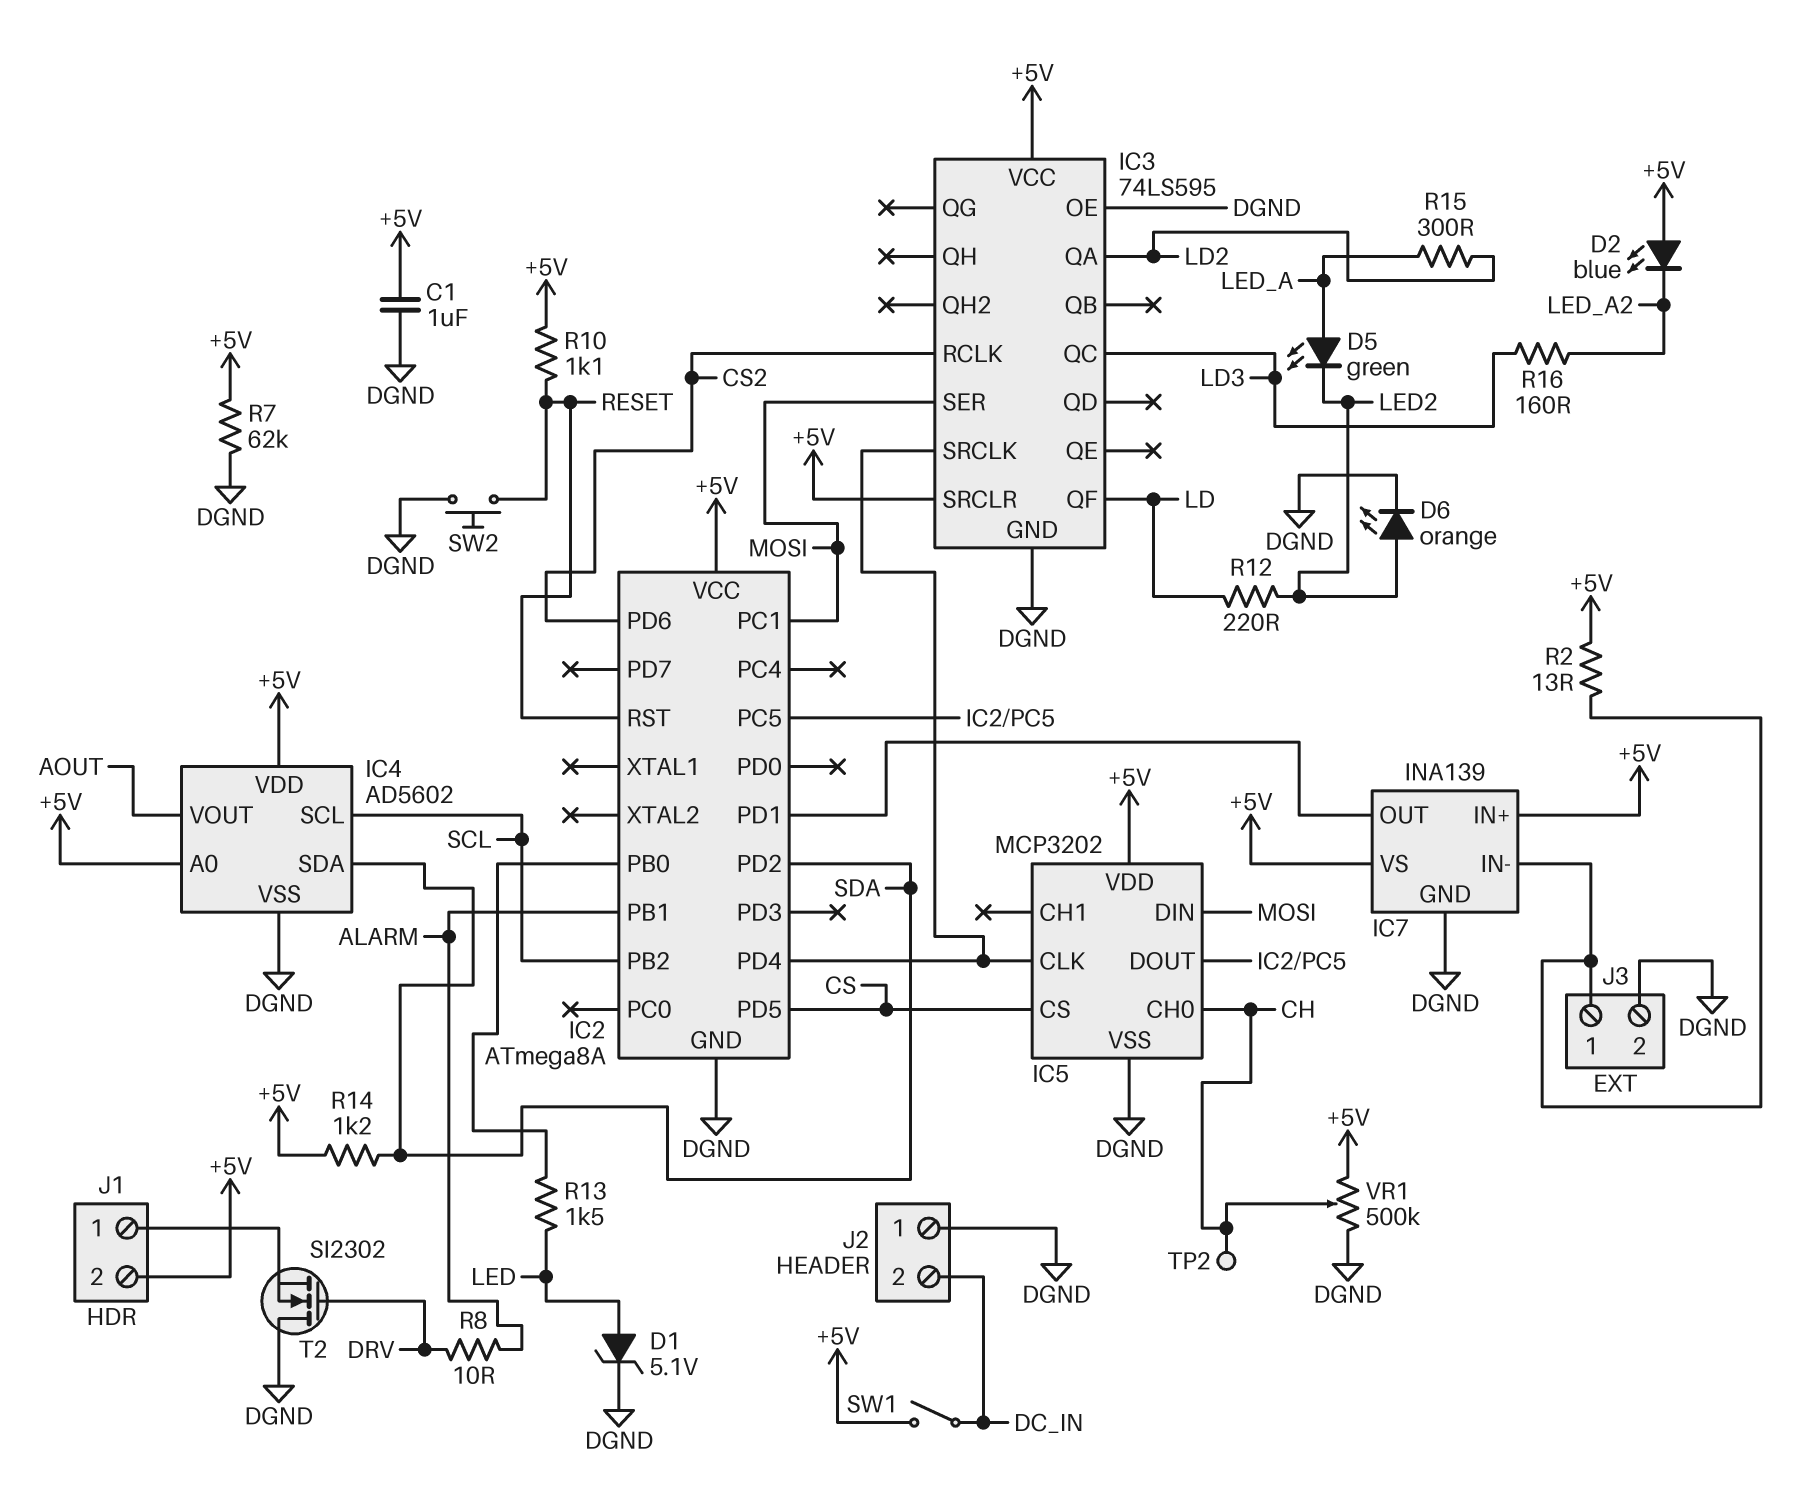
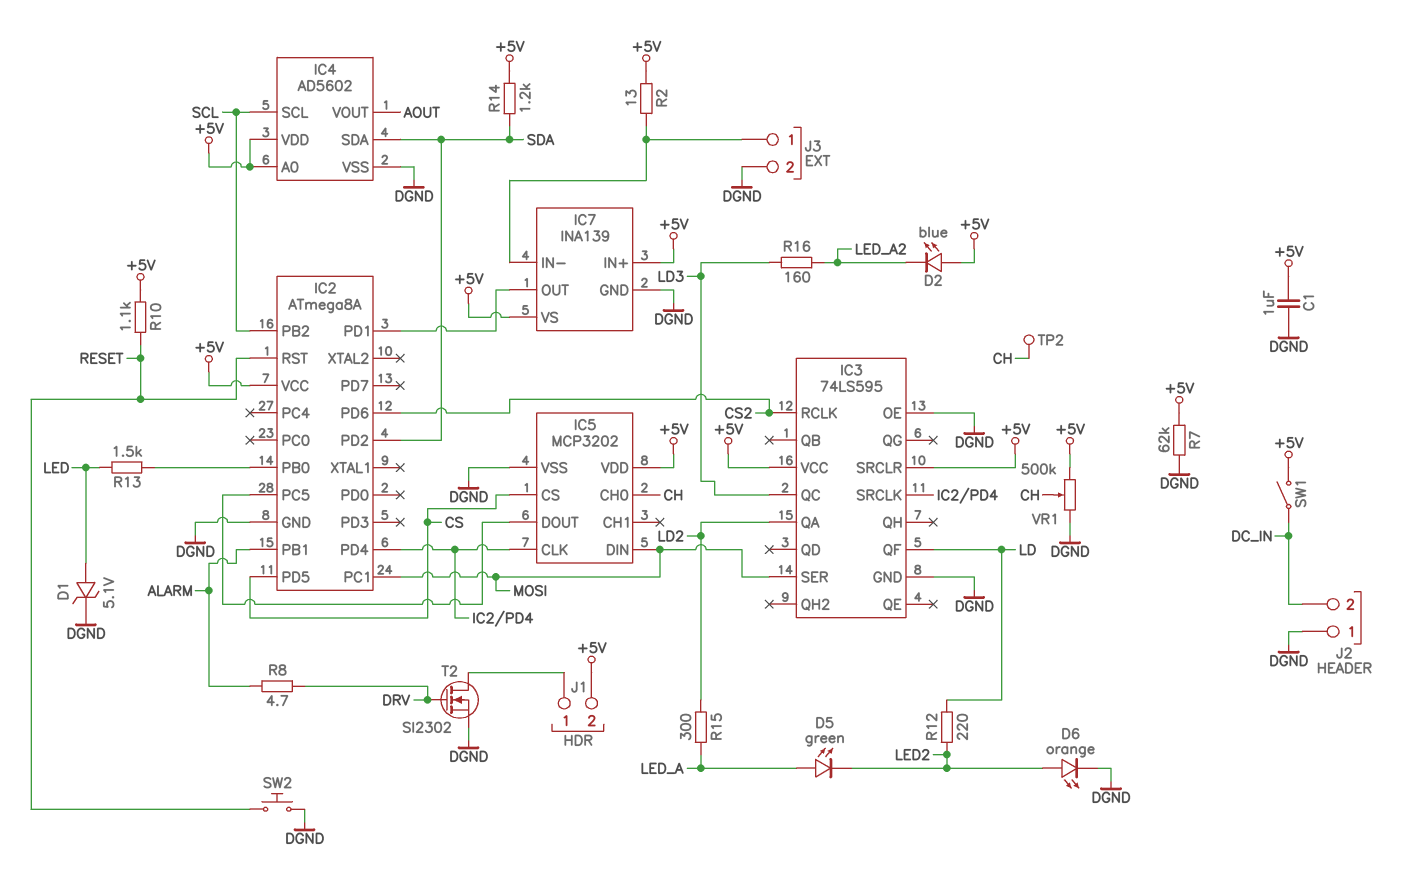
R8: 10 (ALARM, DRV) -> 4.7 (ALARM, DRV)
T2: NMOS SI2302 (G DRV, D DGND, S J1/1) -> NMOS SI2302 (G DRV, D J1/1, S DGND)

